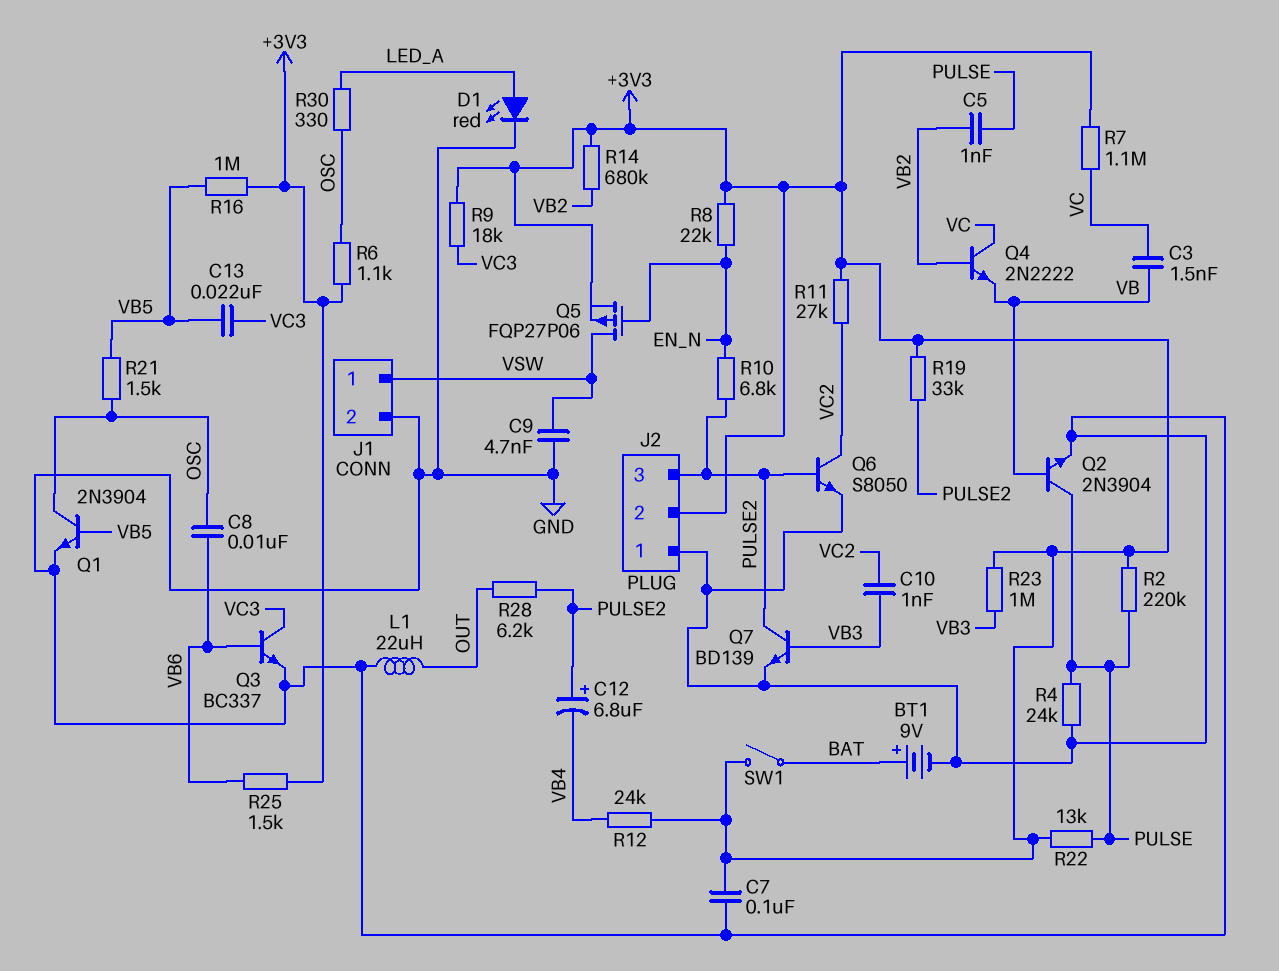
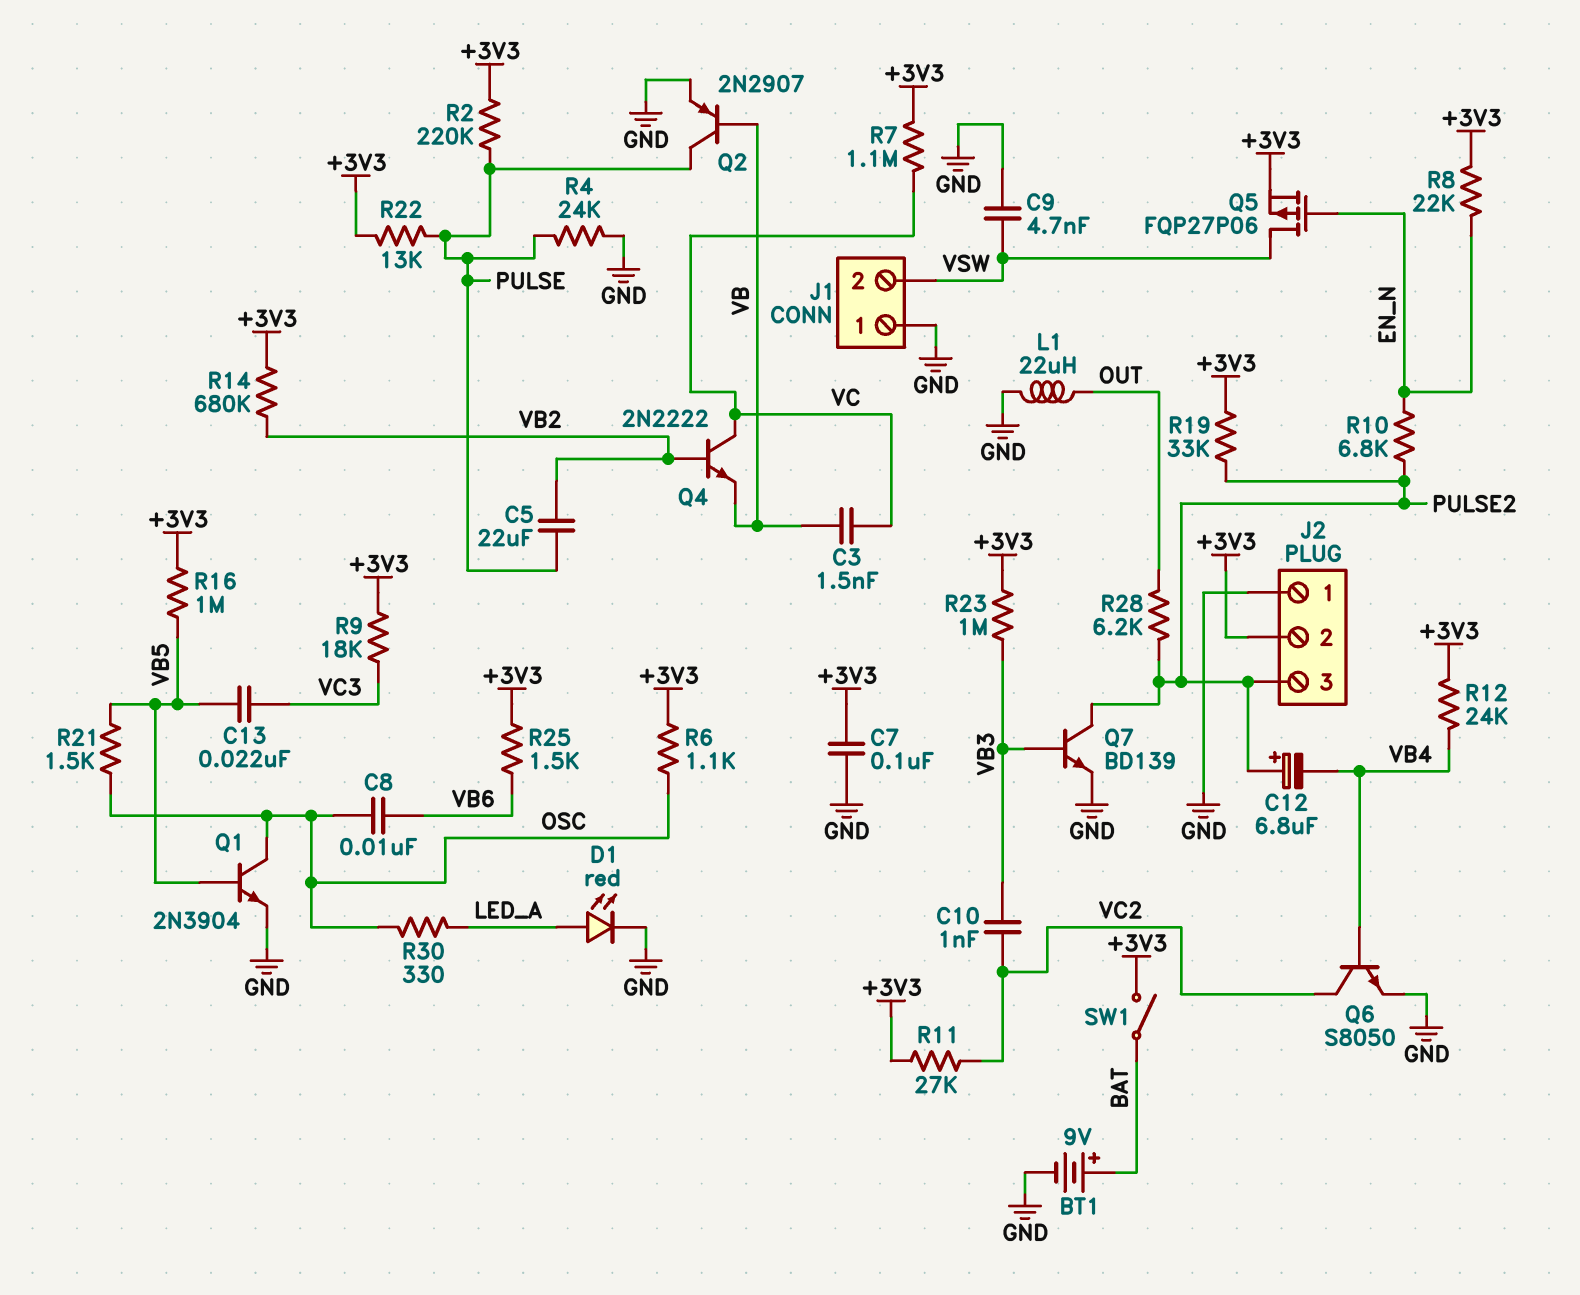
C5: 1nF (PULSE, VB2) -> 22uF (PULSE, VB2)
J1 pin 1: VSW -> GND
J1 pin 2: GND -> VSW
Q2: NPN 2N3904 (B VB, C PULSE, E GND) -> PNP 2N2907 (B VB, C PULSE, E GND)
Q3: NPN BC337 (B VB6, C VC3, E GND) -> none
Q6: NPN S8050 (B PULSE2, C VC2, E GND) -> NPN S8050 (B VB4, C VC2, E GND)

